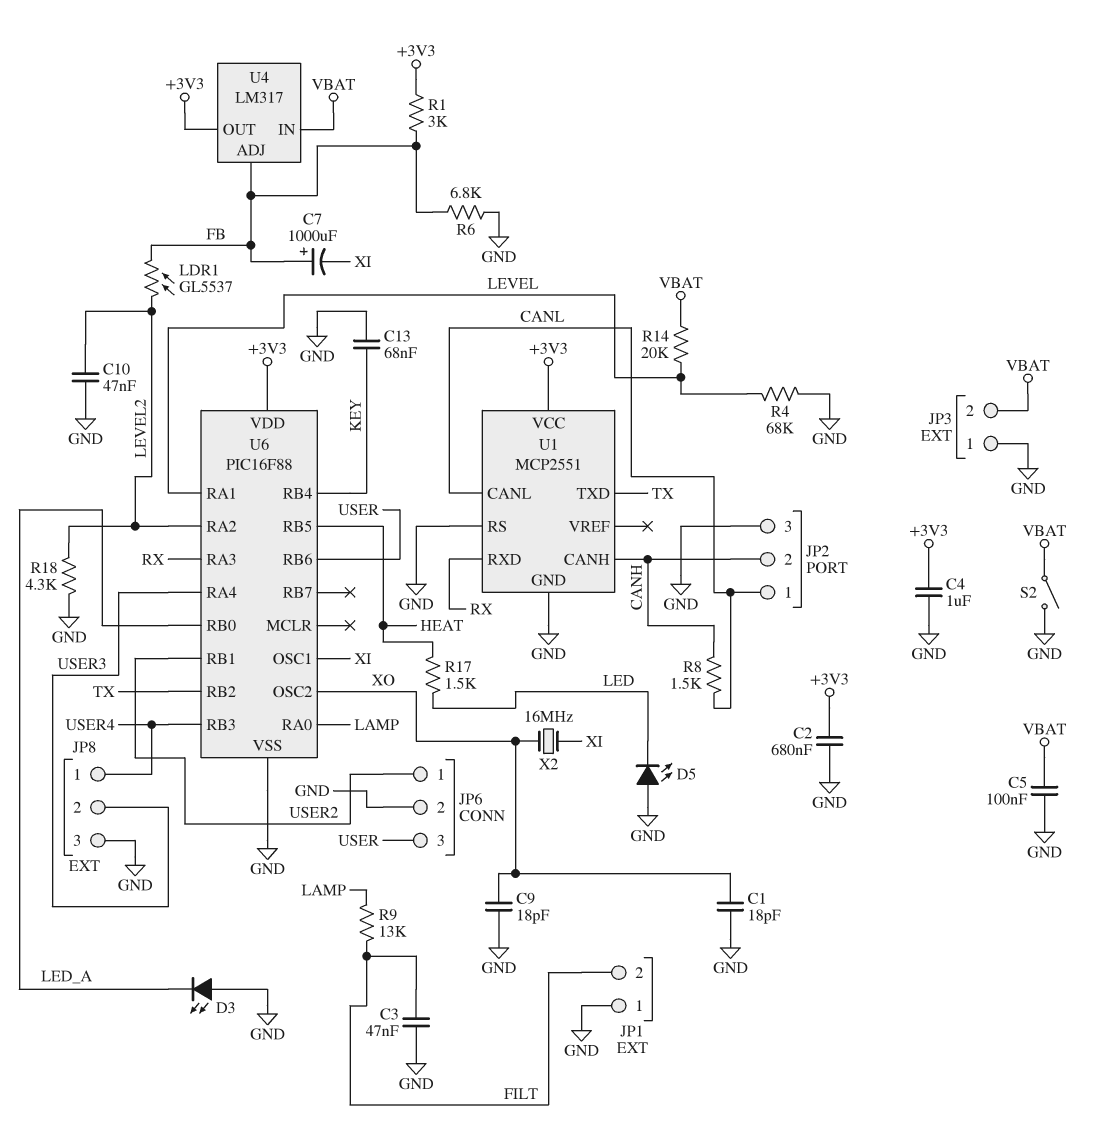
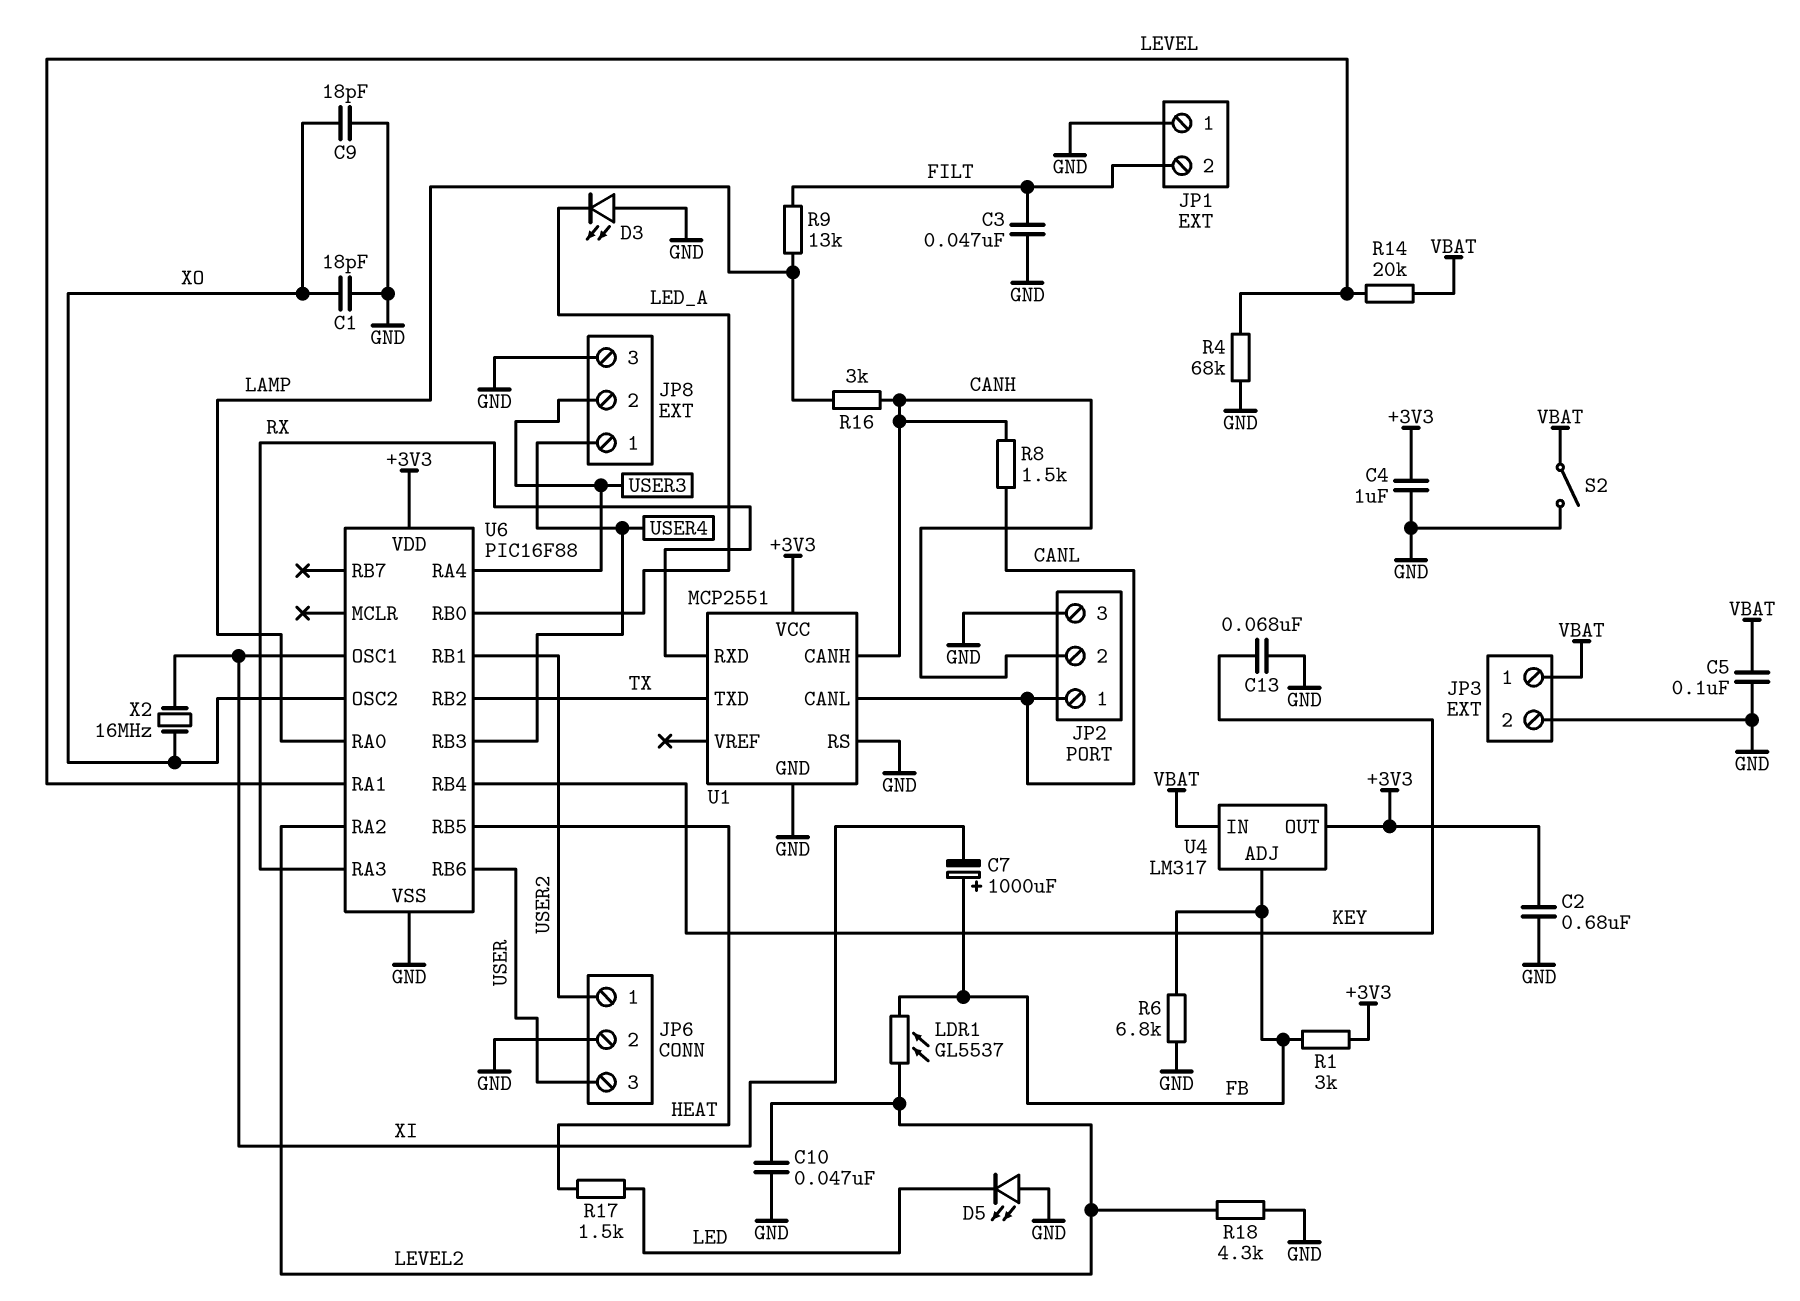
JP3 pin 1: GND -> VBAT
JP3 pin 2: VBAT -> GND
R16: none -> 3k (CANH, LAMP)

